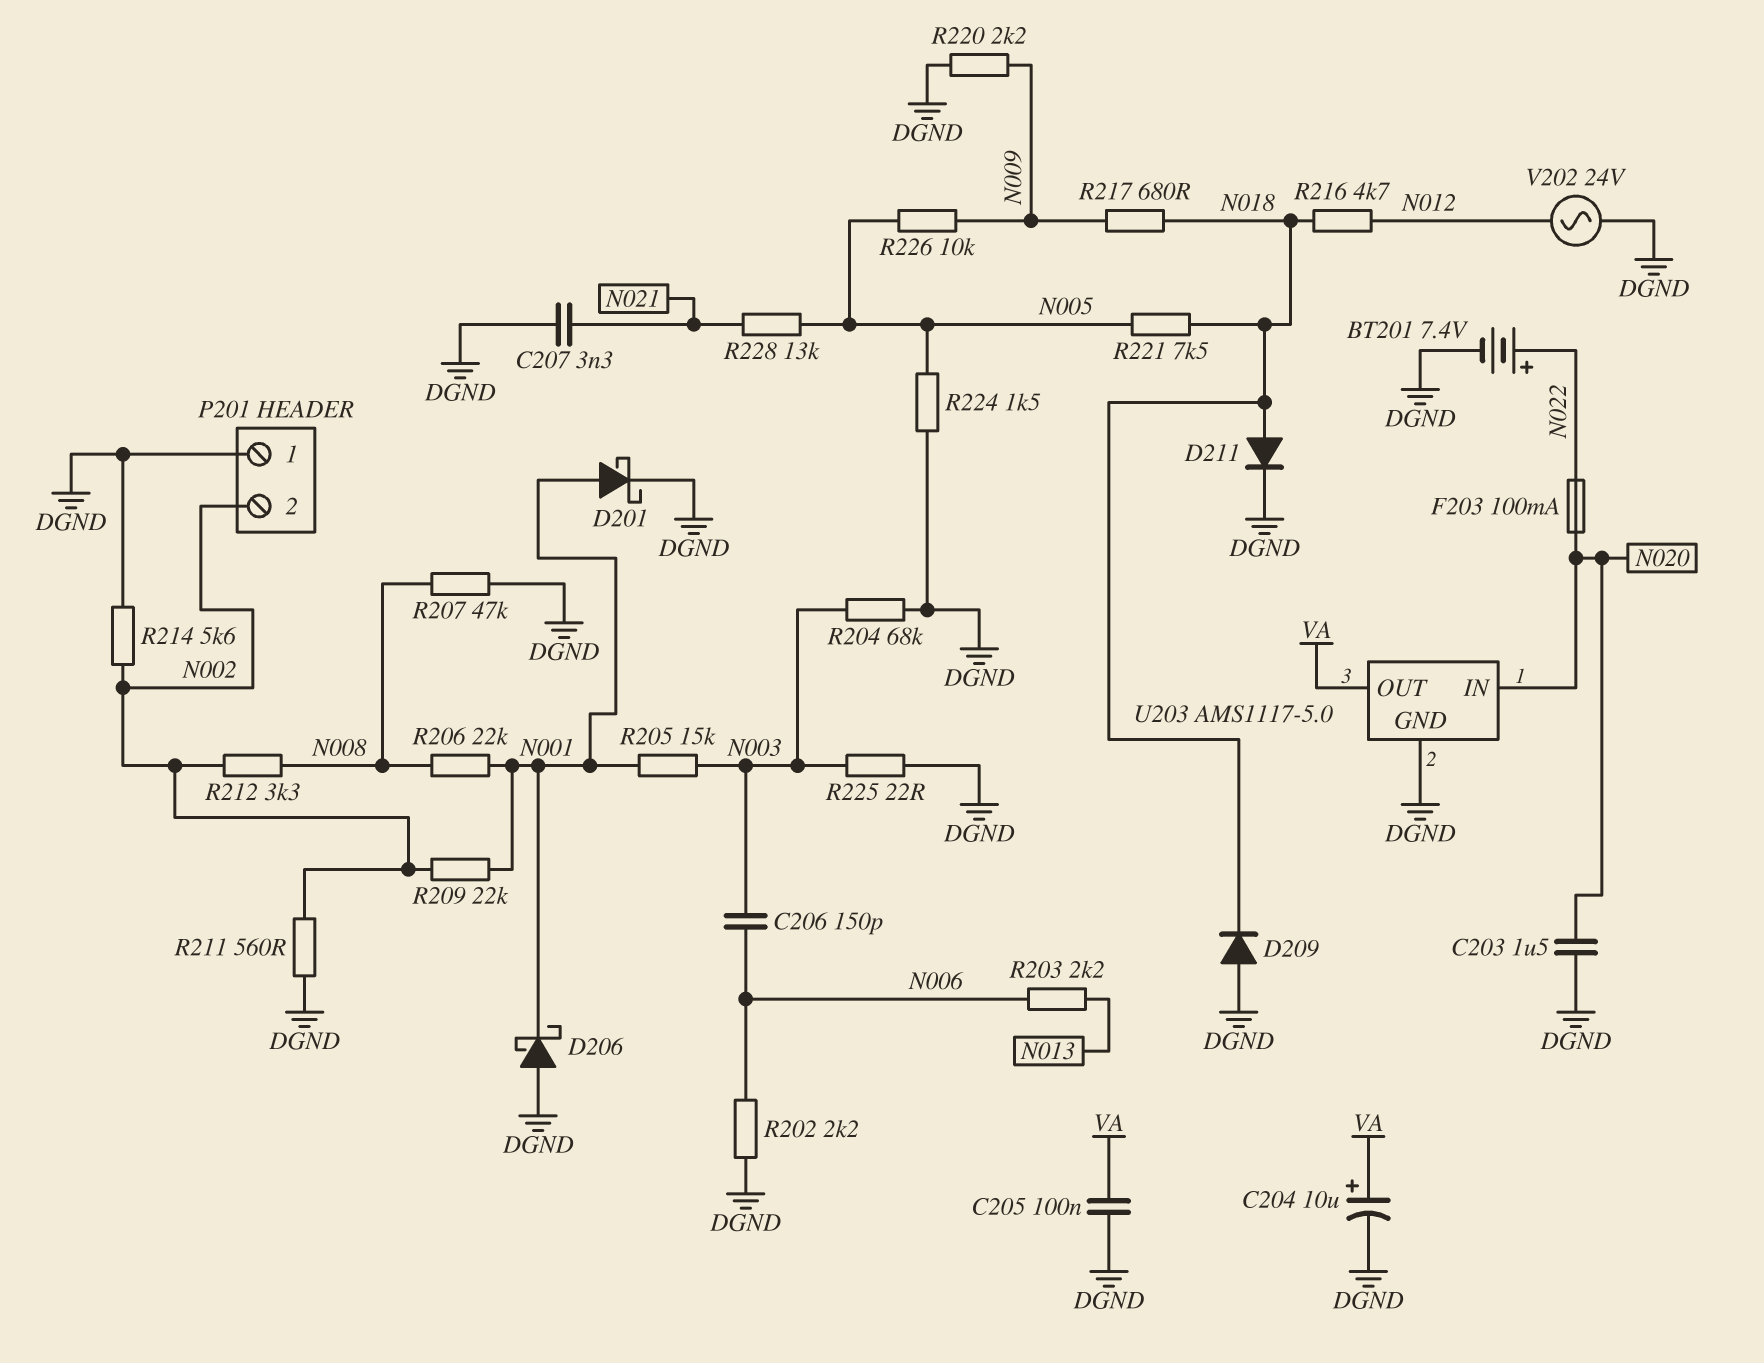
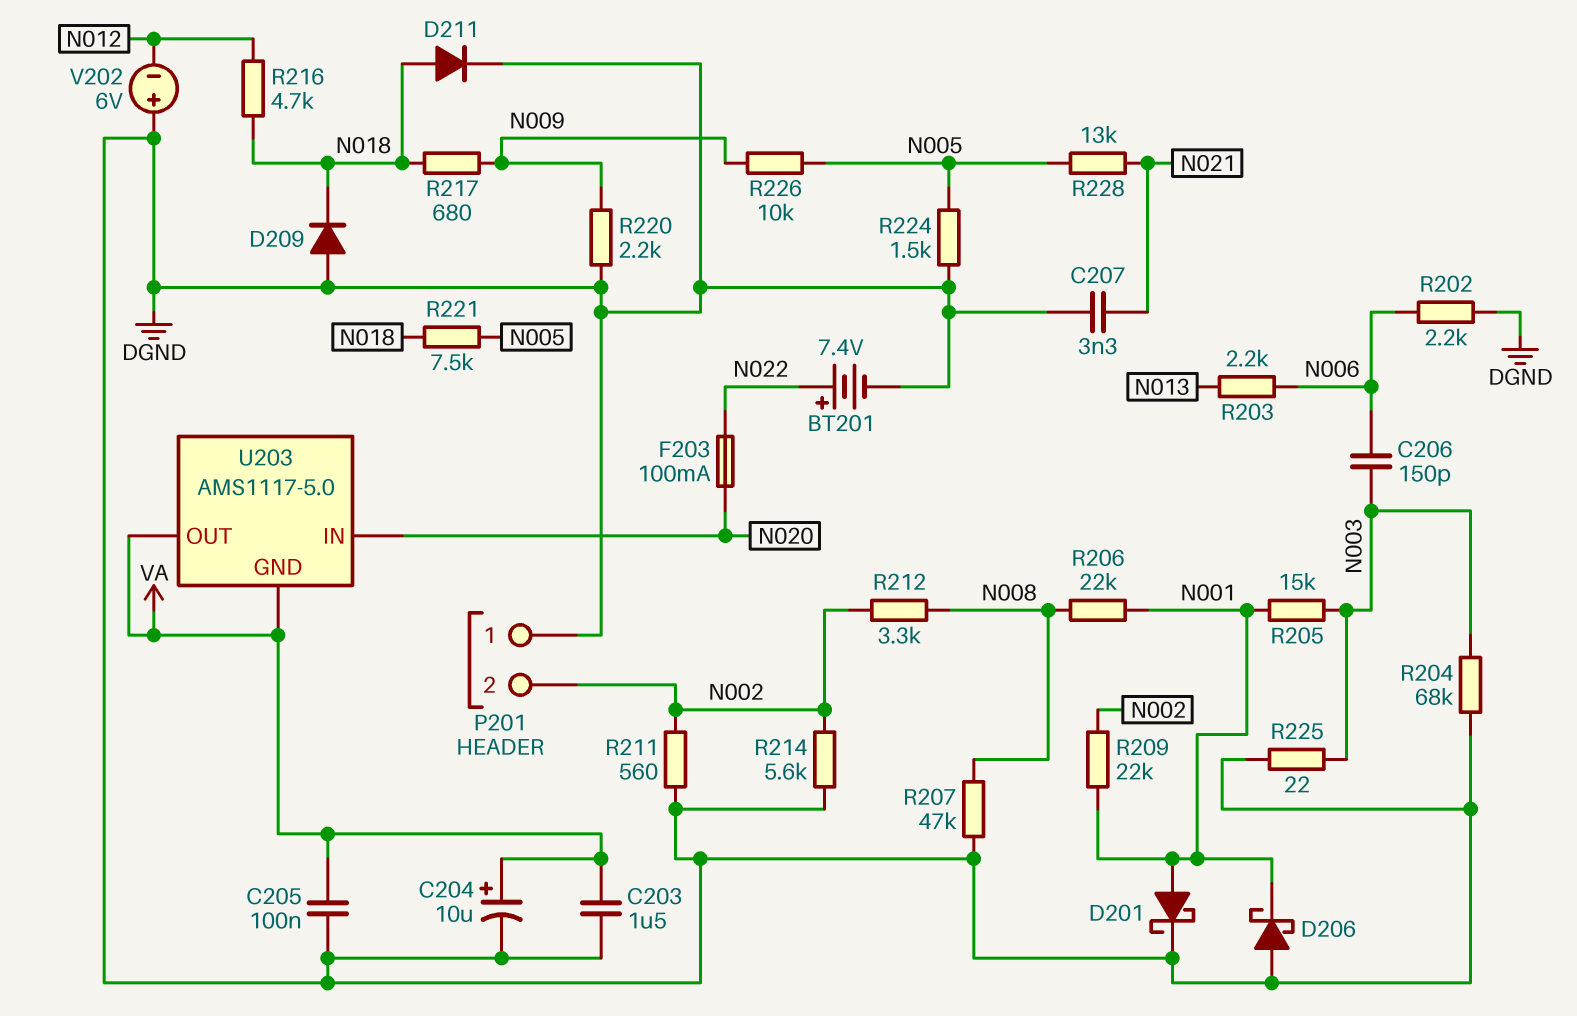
C203: 1.5uF (DGND, N020) -> 1.5uF (DGND, VA)
U203 pin GND: DGND -> VA
V202: AC 24V (DGND, N012) -> 6V (plus DGND, minus N012)

